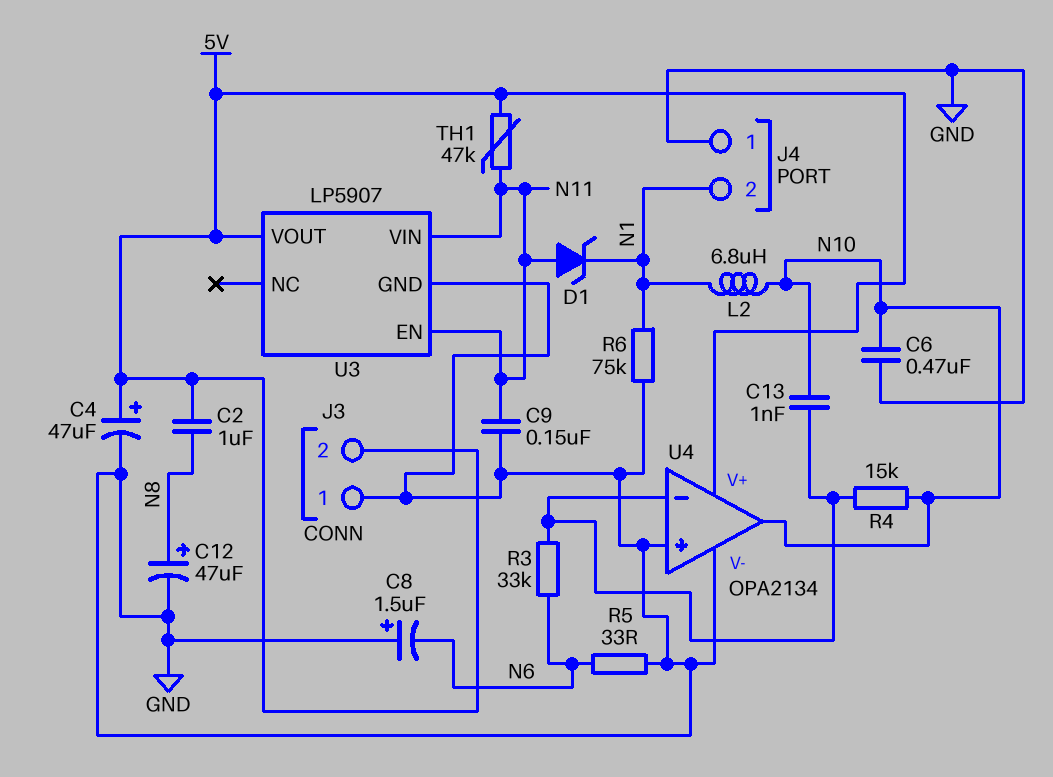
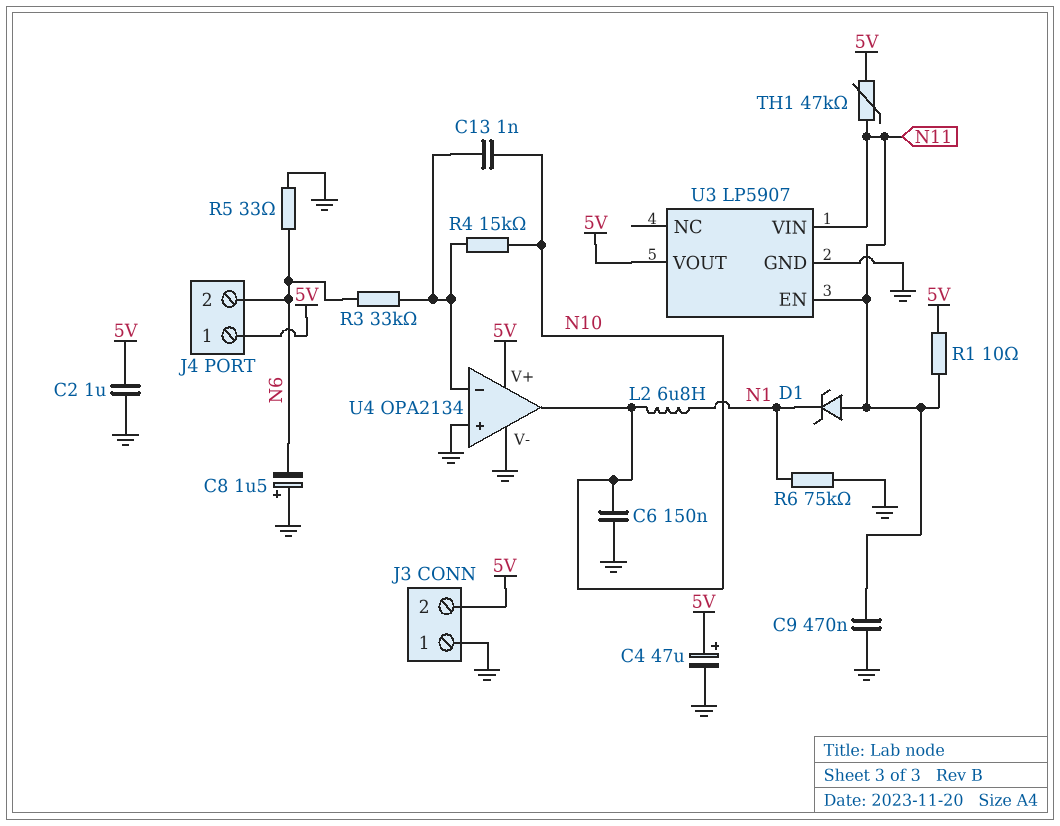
C2: 1uF (5V, N8) -> 1uF (5V, GND)
C6: 470nF (GND, N10) -> 150nF (GND, N10)
C9: 150nF (GND, N11) -> 470nF (GND, N11)
C12: 47uF (plus N8, minus GND) -> none
J4 pin 1: GND -> 5V
J4 pin 2: N1 -> N6
R1: none -> 10 (5V, N11)

